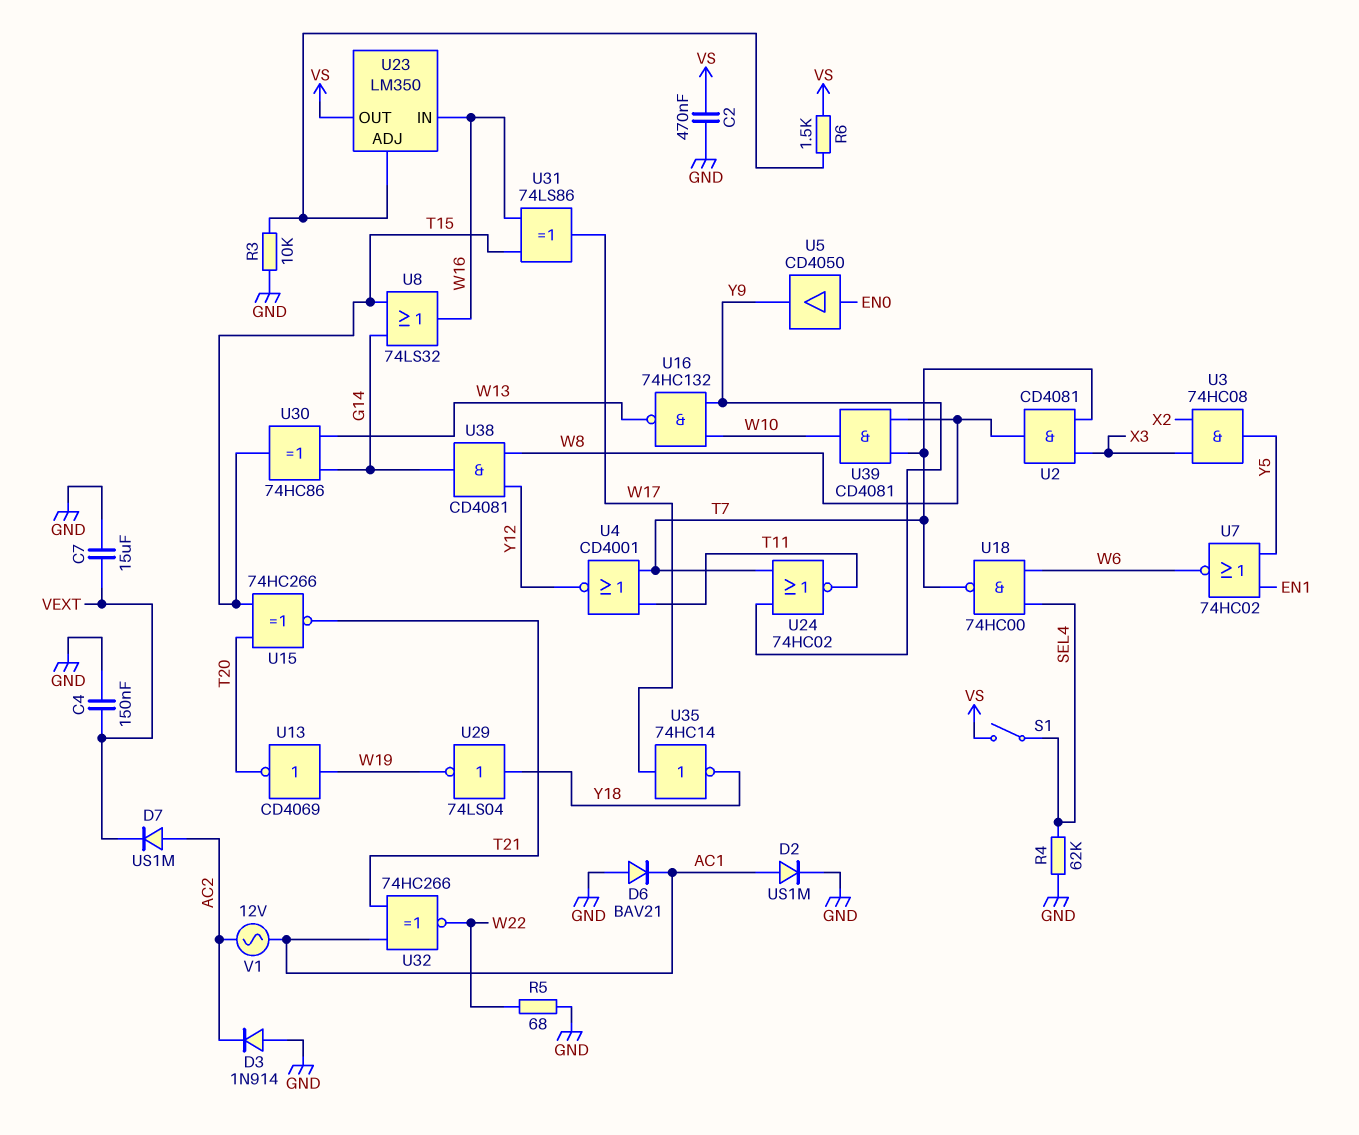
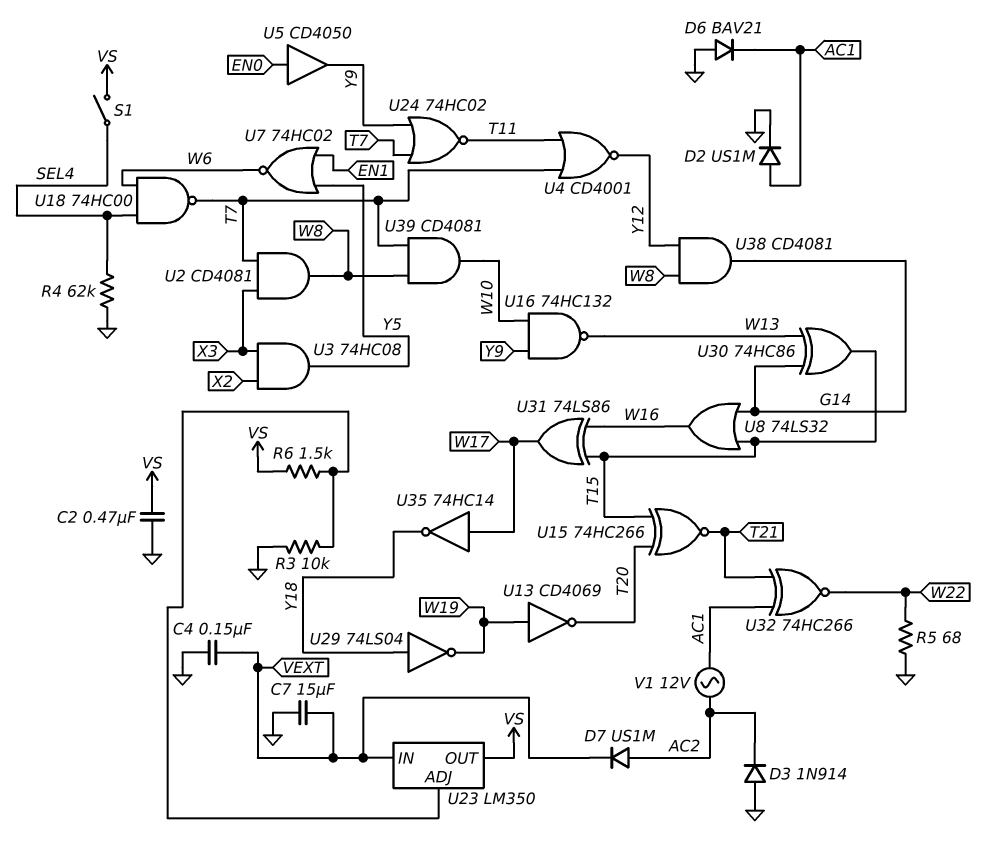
U23 pin IN: W16 -> VEXT

